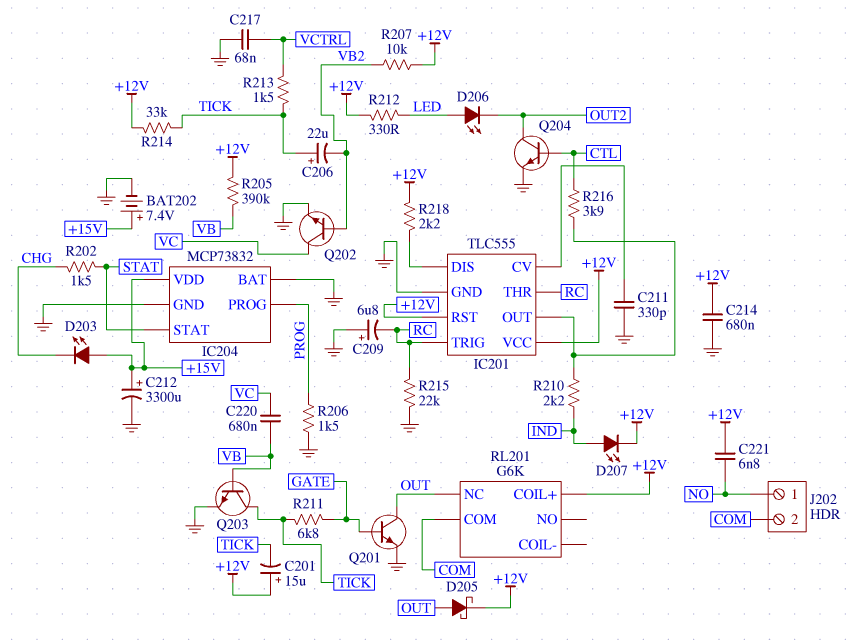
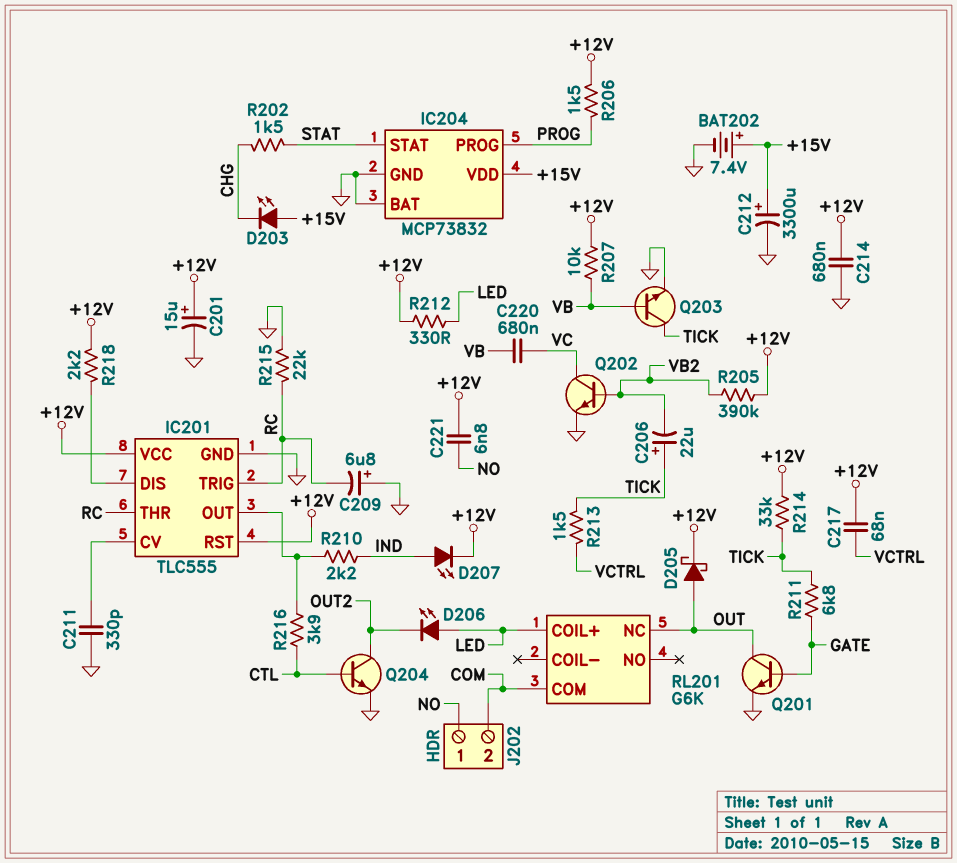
C201: 15uF (plus +12V, minus TICK) -> 15uF (plus +12V, minus GND)
C217: 68nF (GND, VCTRL) -> 68nF (+12V, VCTRL)
R205: 390k (+12V, VB) -> 390k (+12V, VB2)
R206: 1.5k (GND, PROG) -> 1.5k (+12V, PROG)
R207: 10k (+12V, VB2) -> 10k (+12V, VB)
RL201 pin COIL+: +12V -> LED

